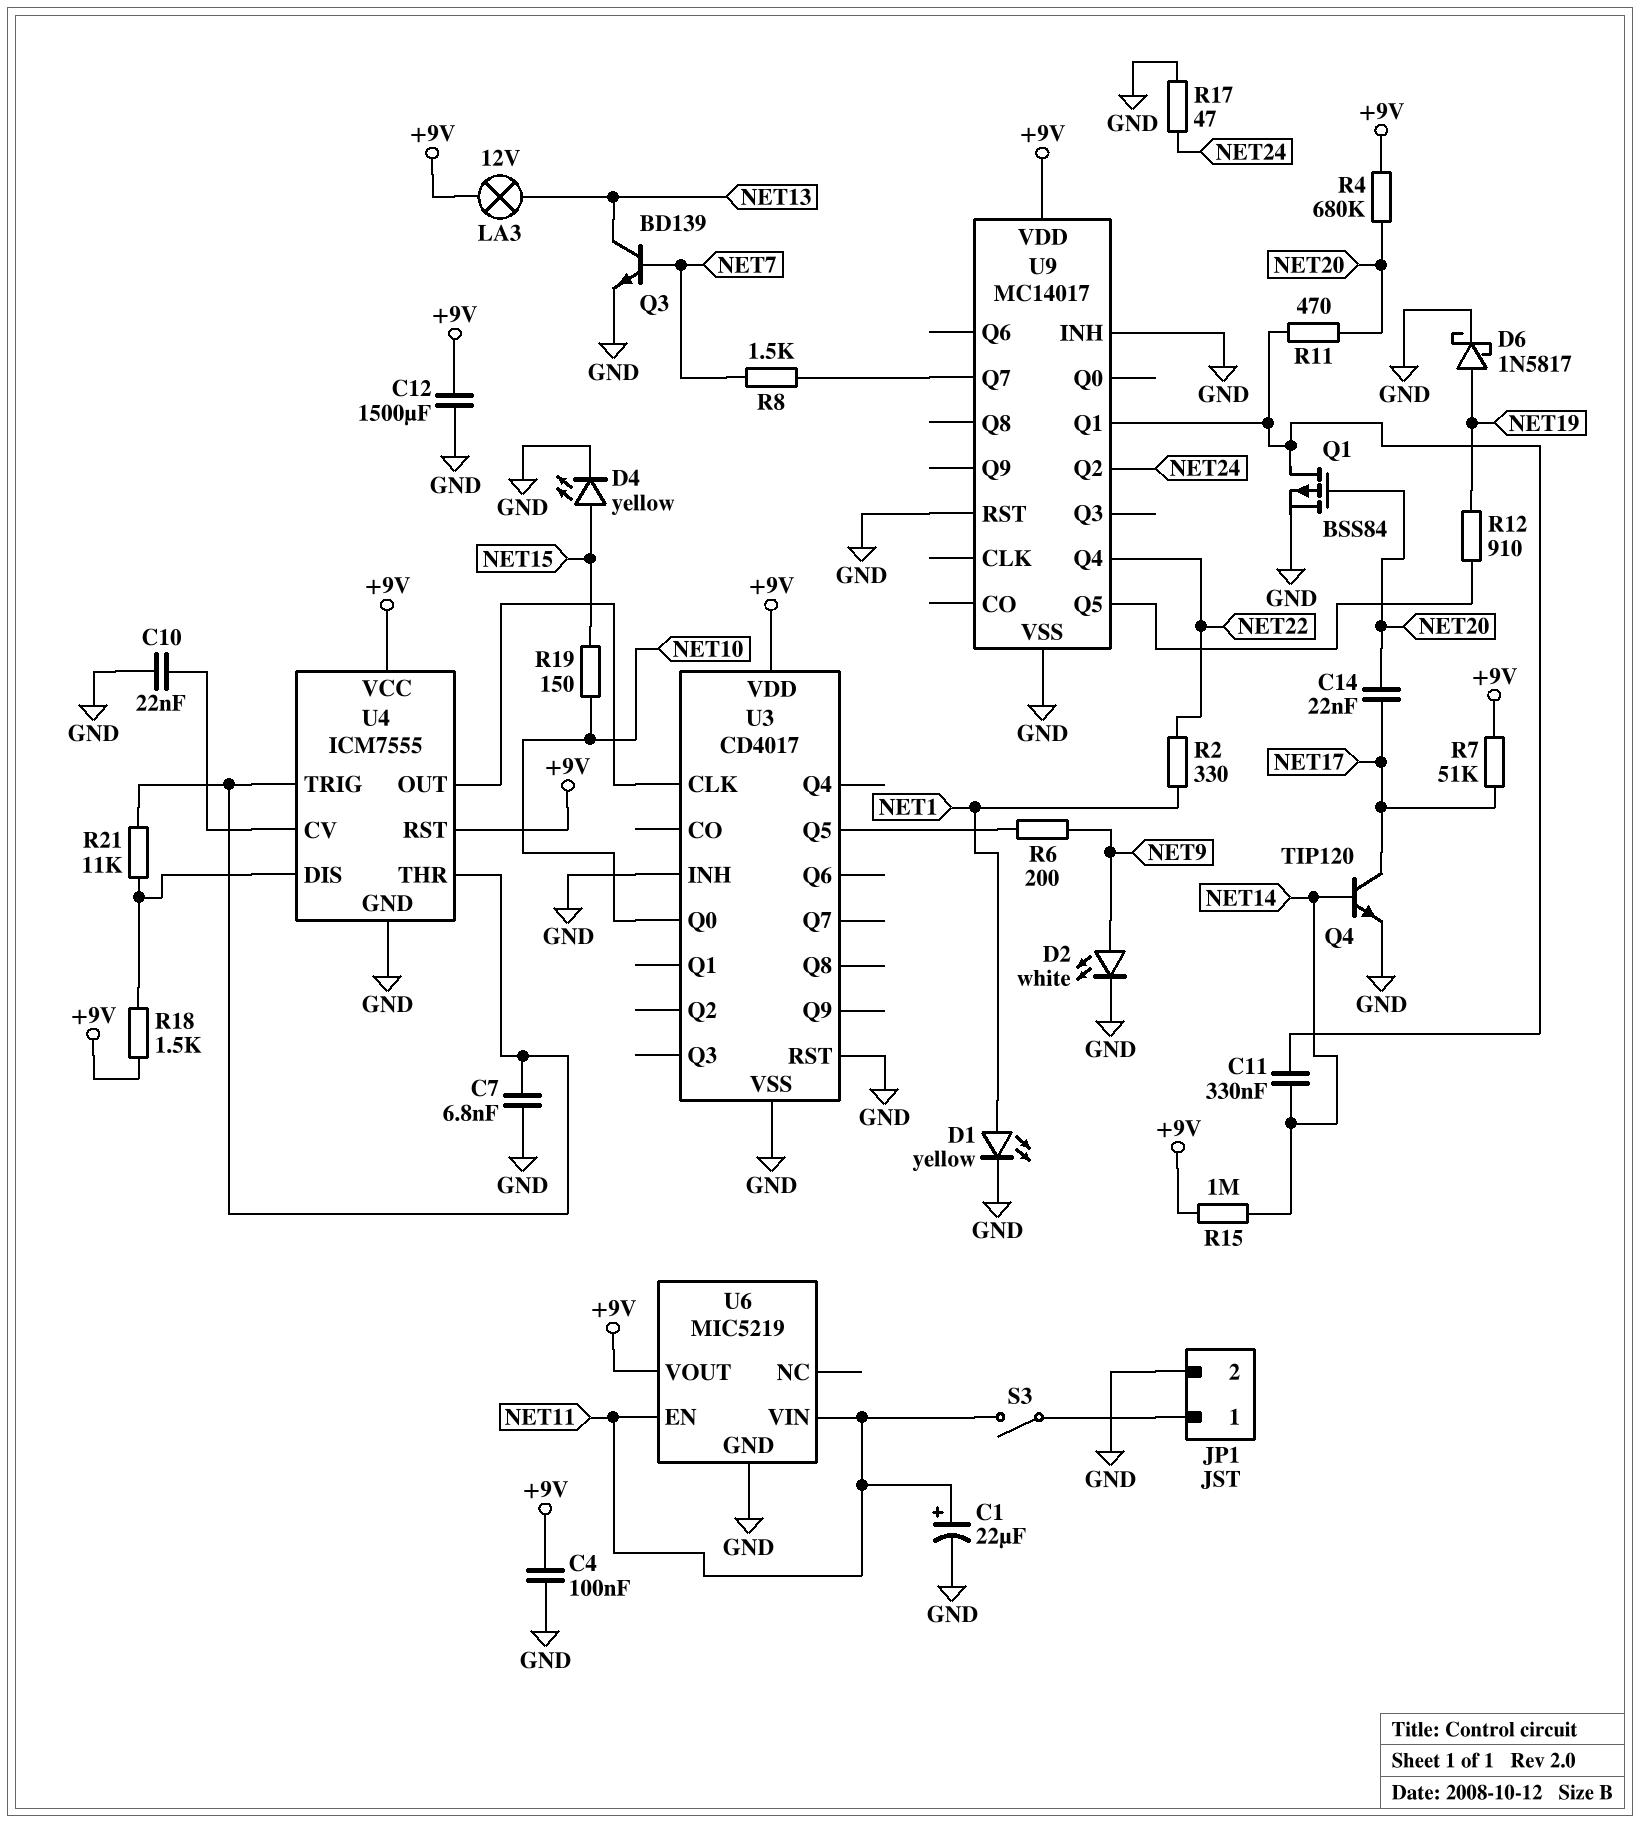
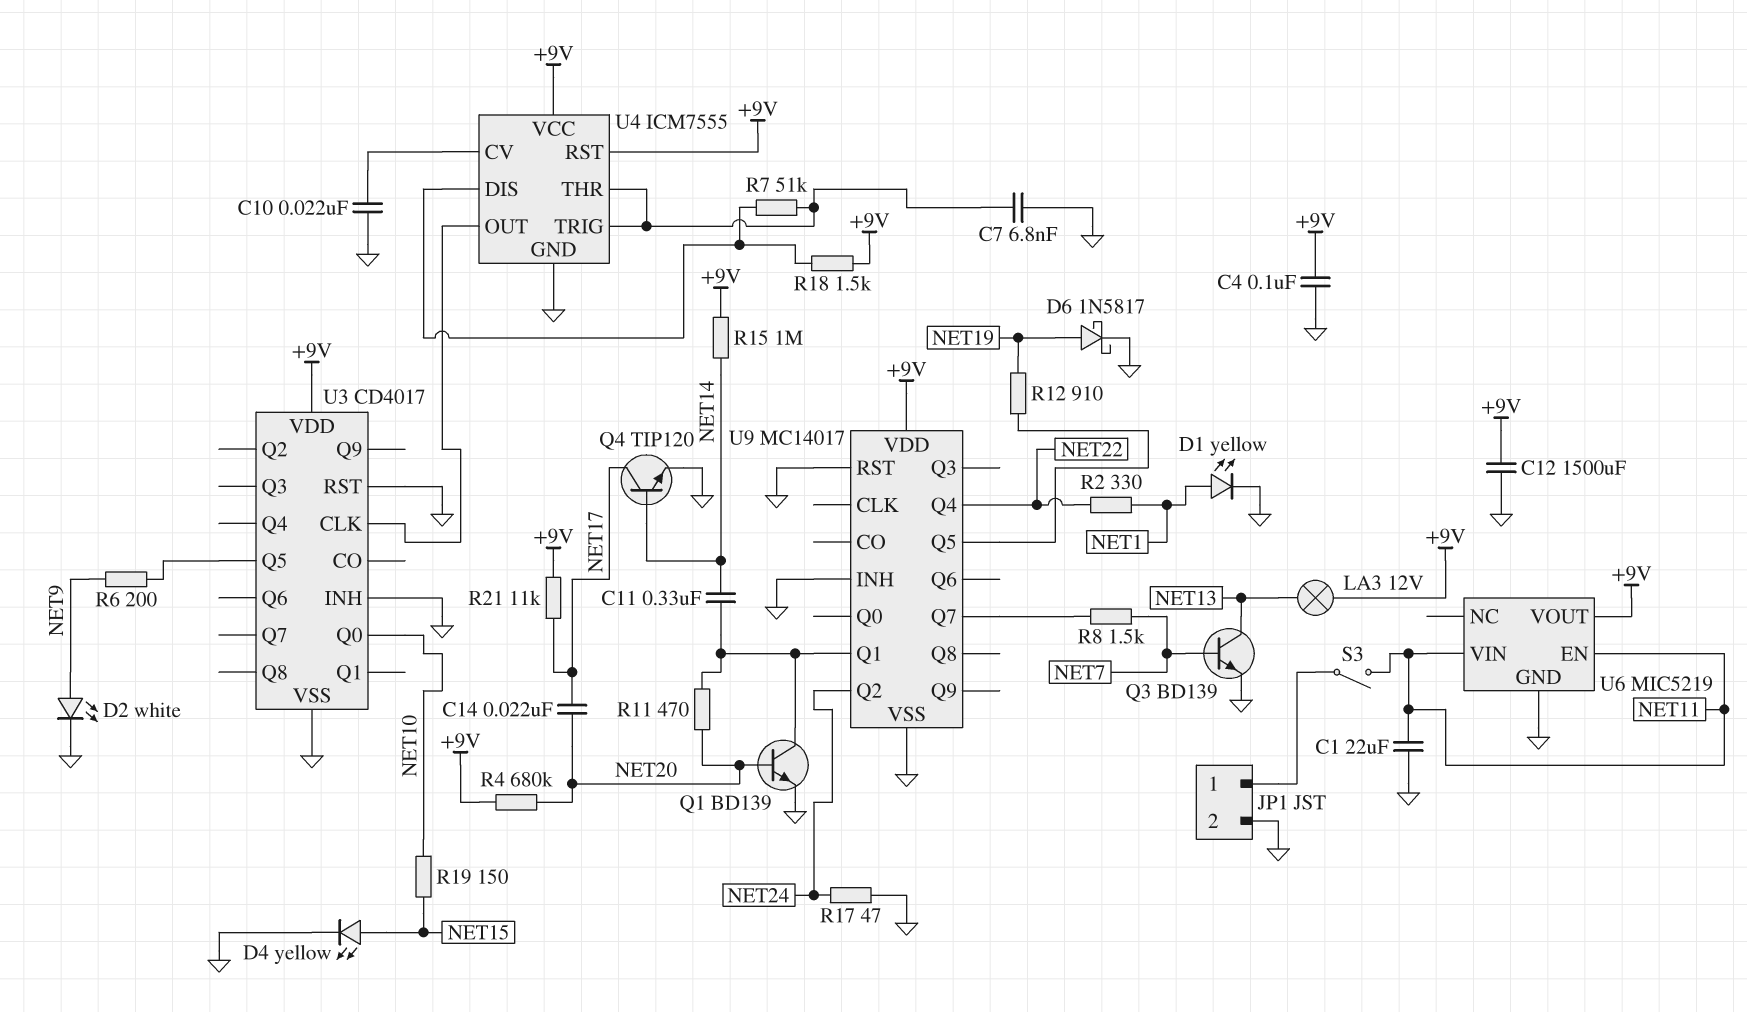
C1: 22uF (plus NET11, minus GND) -> 22uF (GND, NET11)
Q1: PMOS BSS84 (G NET20, D U9/Q1, S GND) -> NPN BD139 (B NET20, C U9/Q1, E GND)
R7: 51k (+9V, NET17) -> 51k (U4/DIS, U4/THR)
R21: 11k (U4/DIS, U4/THR) -> 11k (+9V, NET17)

